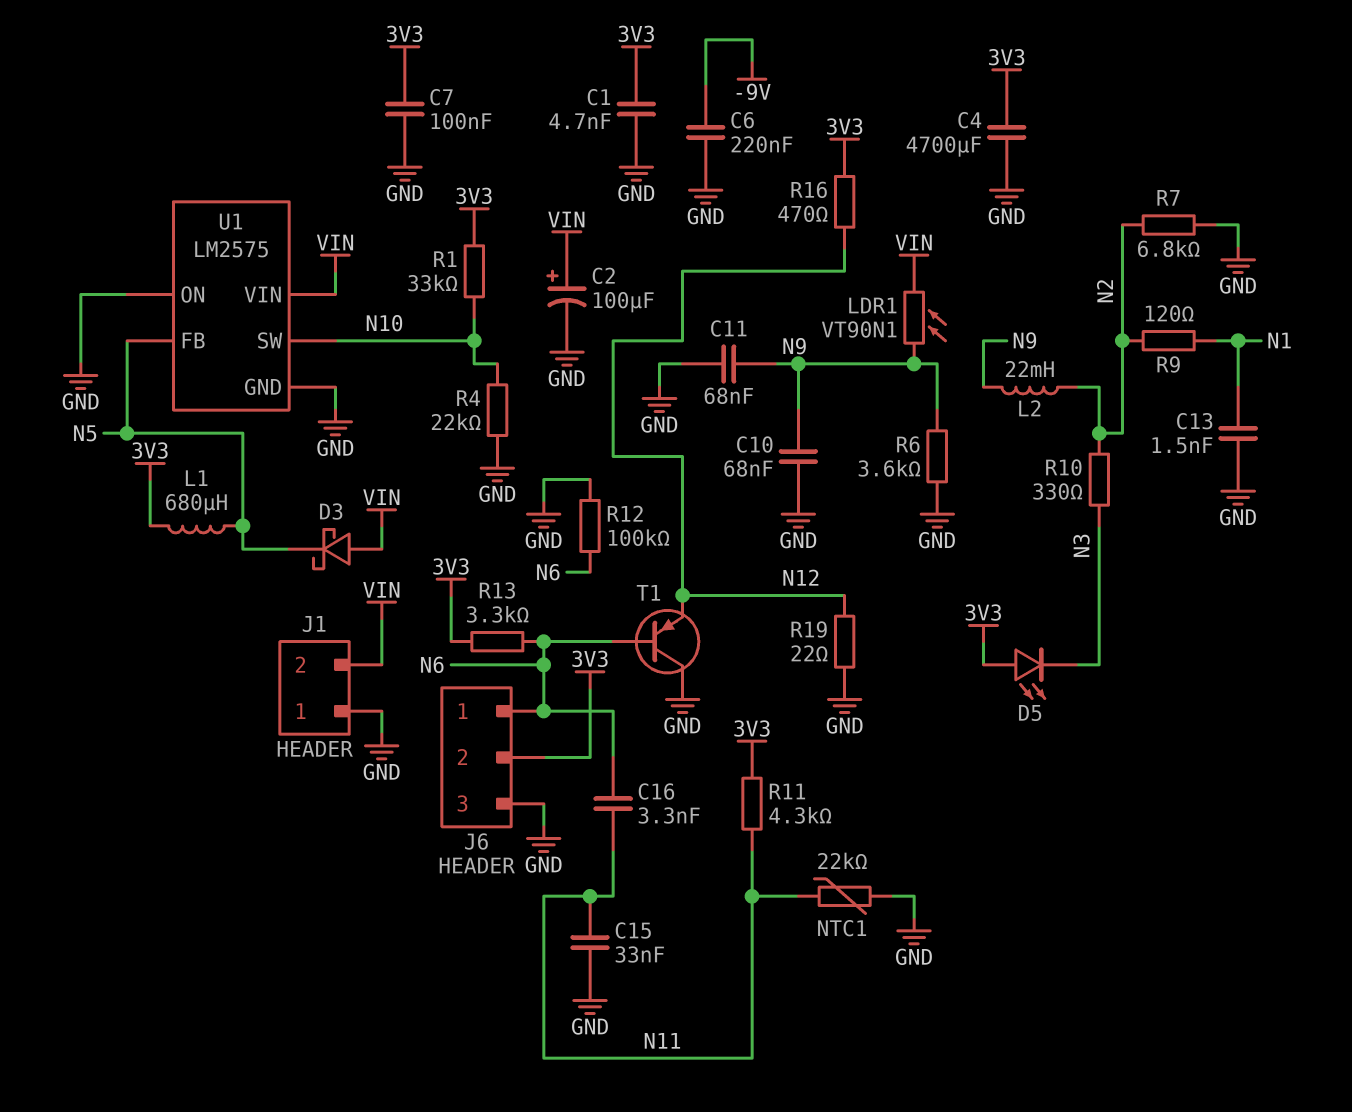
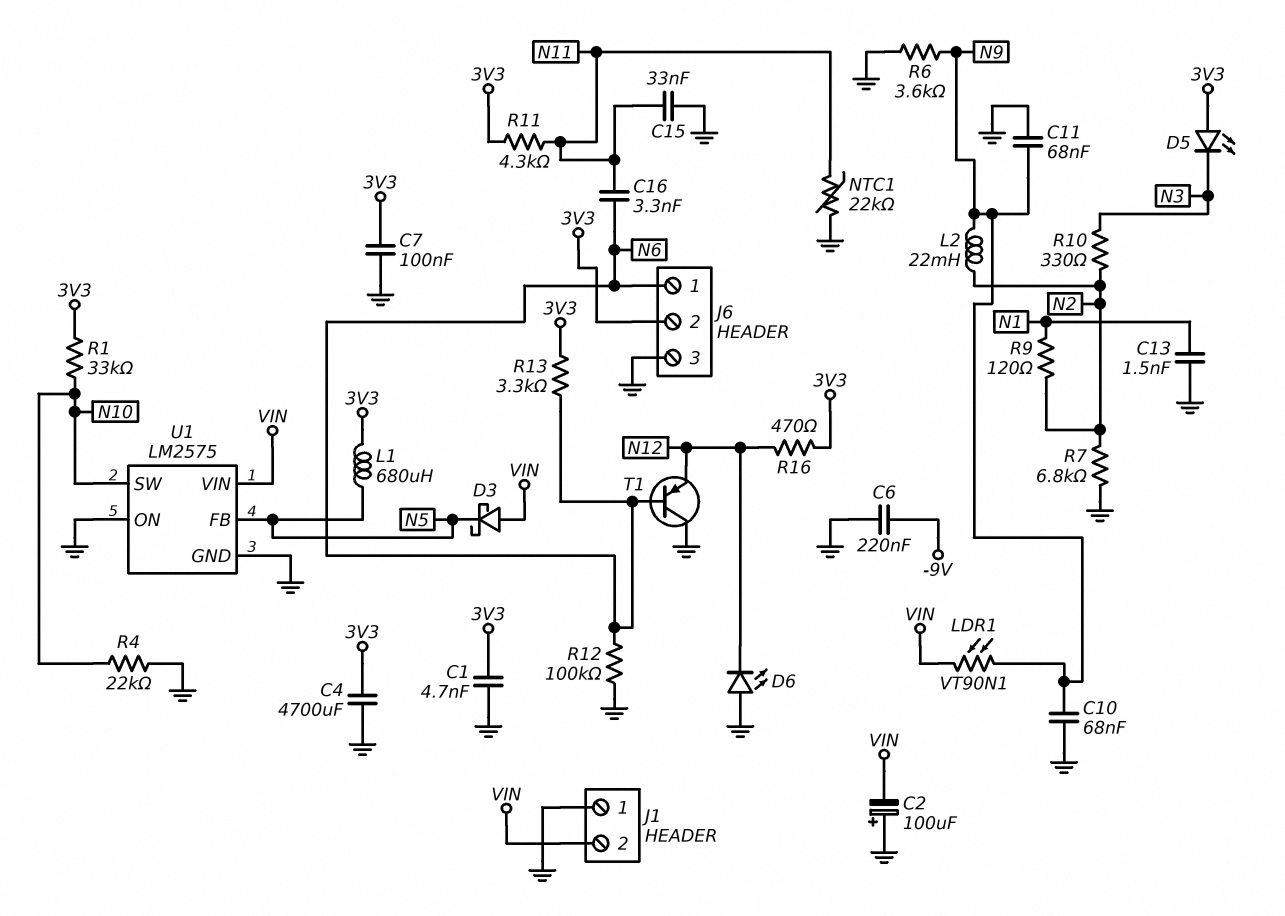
C2: 100uF (plus VIN, minus GND) -> 100uF (plus GND, minus VIN)
D6: none -> LED (A GND, K N12)
R19: 22 (GND, N12) -> none

